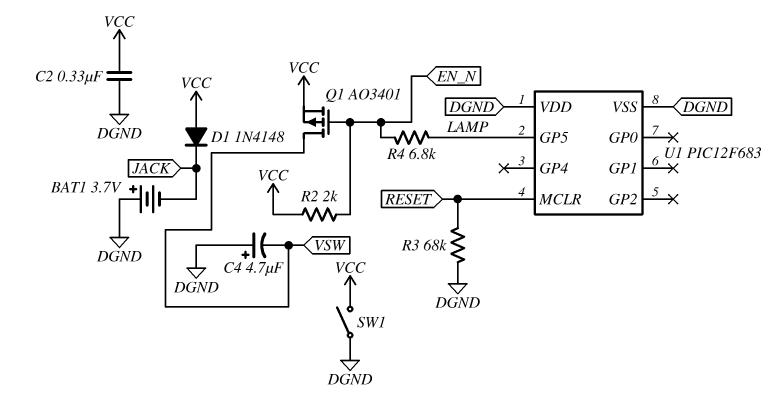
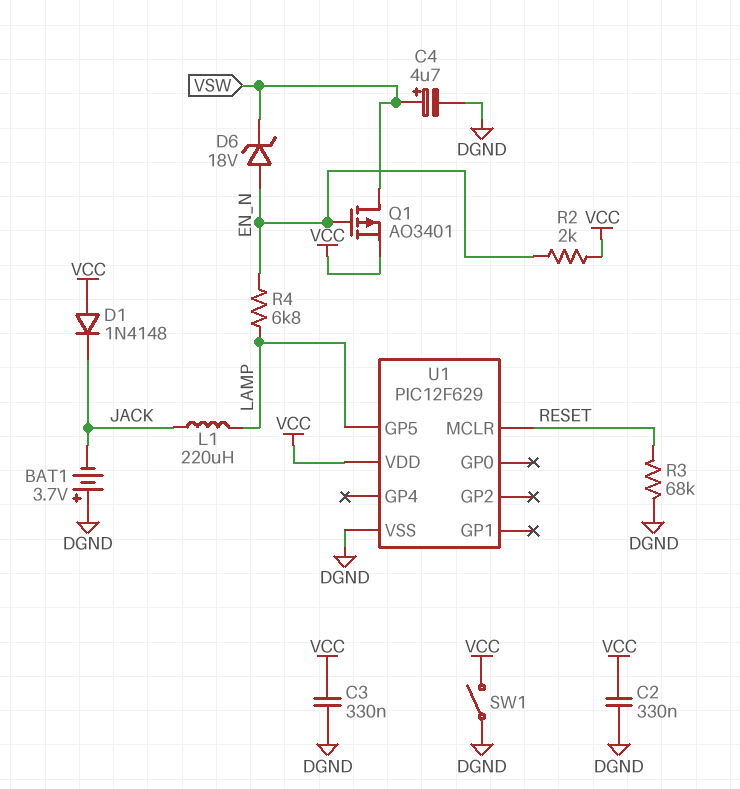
C3: none -> 330nF (DGND, VCC)
C4: 4.7uF (plus DGND, minus VSW) -> 4.7uF (plus VSW, minus DGND)
D6: none -> zener 18V (A EN_N, K VSW)
L1: none -> 220uH (JACK, LAMP)
U1: PIC12F683 -> PIC12F629
U1 pin VDD: DGND -> VCC

